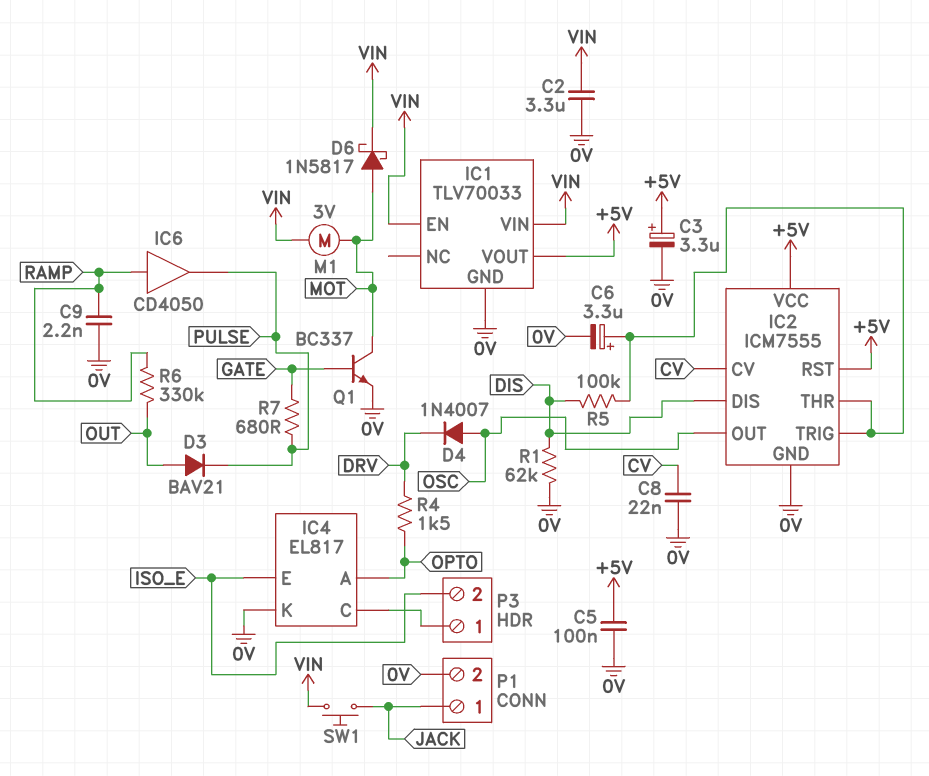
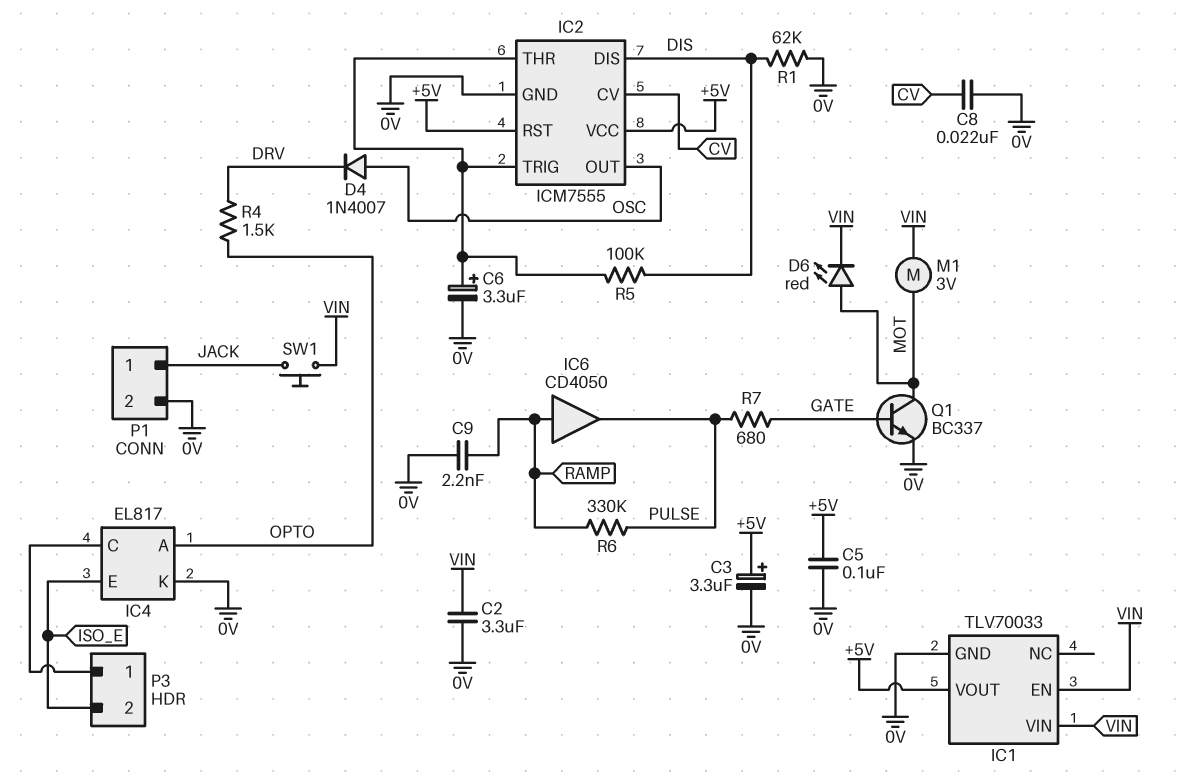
D3: diode BAV21 (A OUT, K PULSE) -> none
D6: schottky 1N5817 (A MOT, K VIN) -> LED red (A MOT, K VIN)
R6: 330k (OUT, RAMP) -> 330k (PULSE, RAMP)

